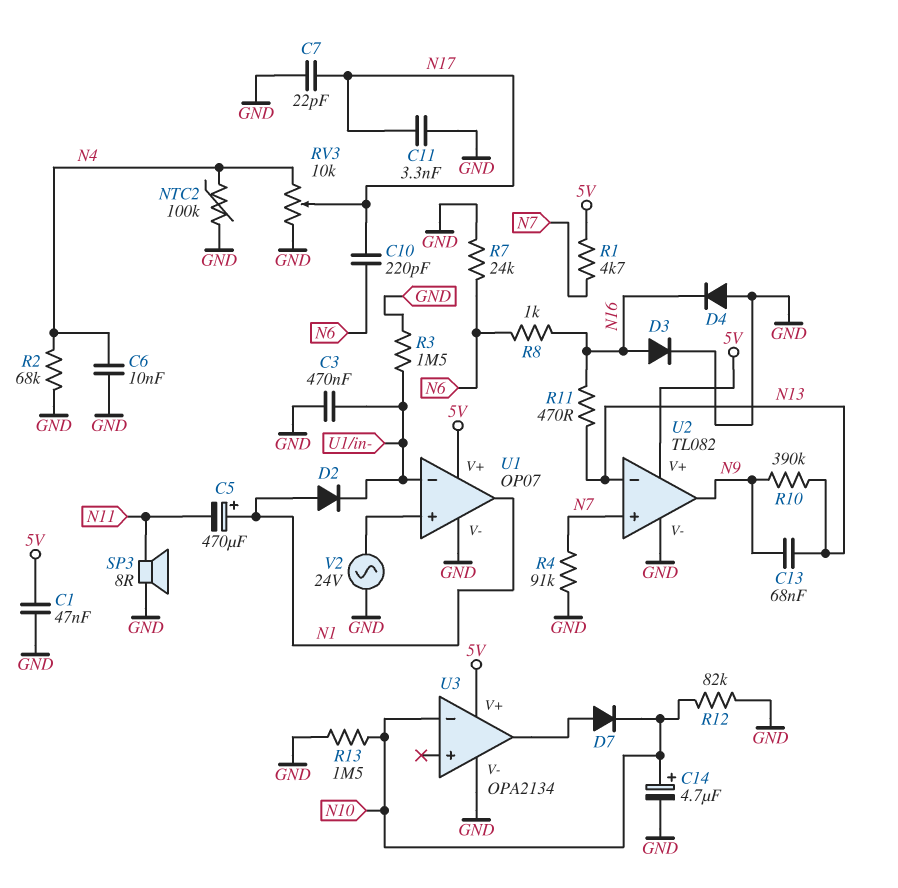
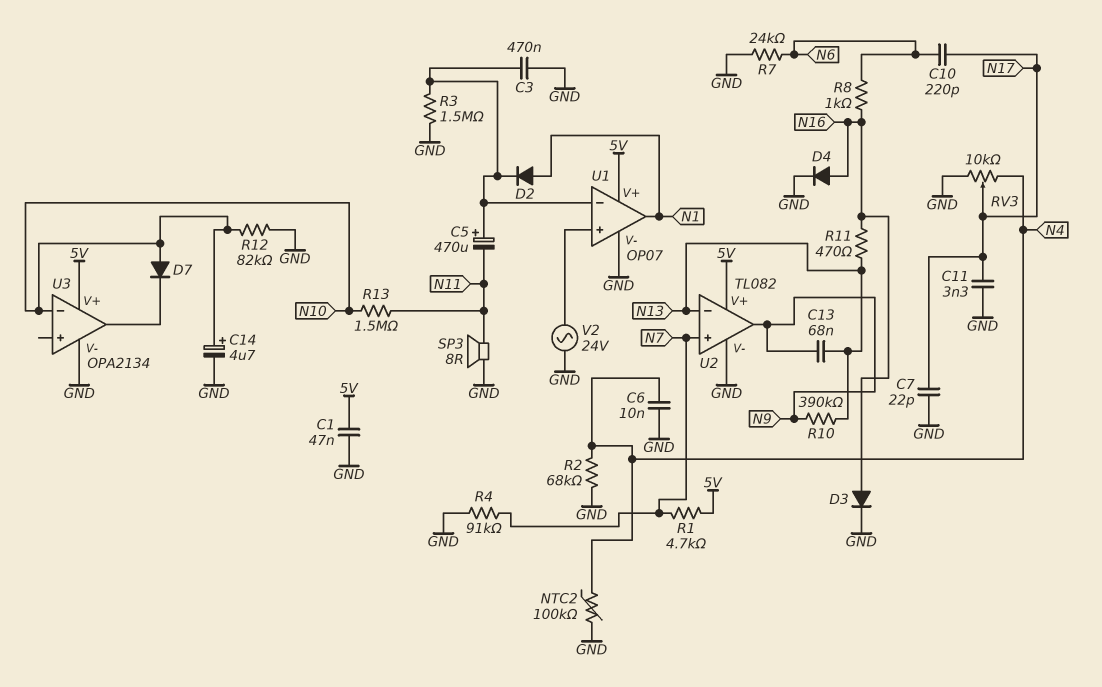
C5: 470uF (plus N1, minus N11) -> 470uF (plus U1/in-, minus N11)
D4: diode (A GND, K N16) -> diode (A N16, K GND)
D7: diode (A U3/out, K N10) -> diode (A N10, K U3/out)
R13: 1.5M (GND, N10) -> 1.5M (N10, N11)

